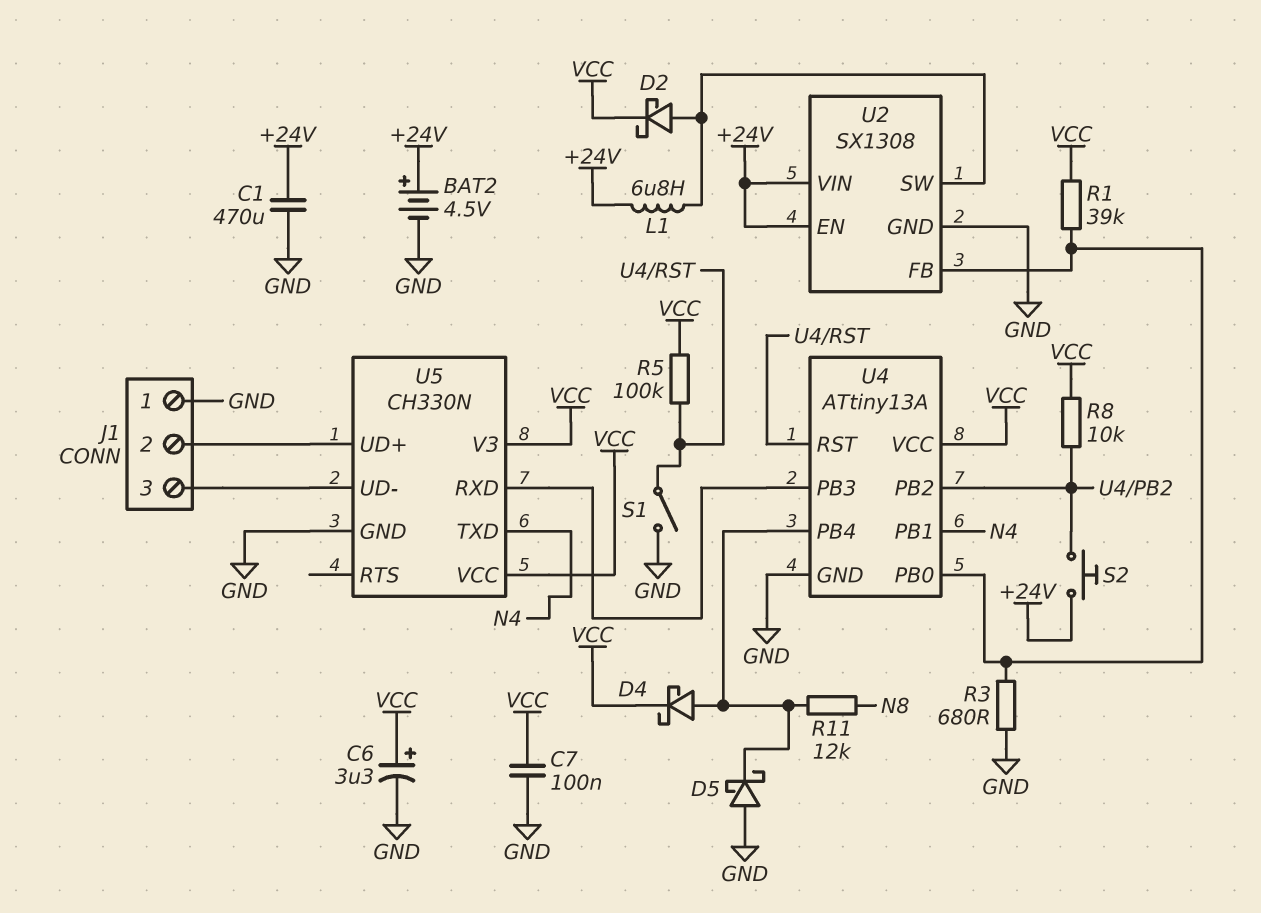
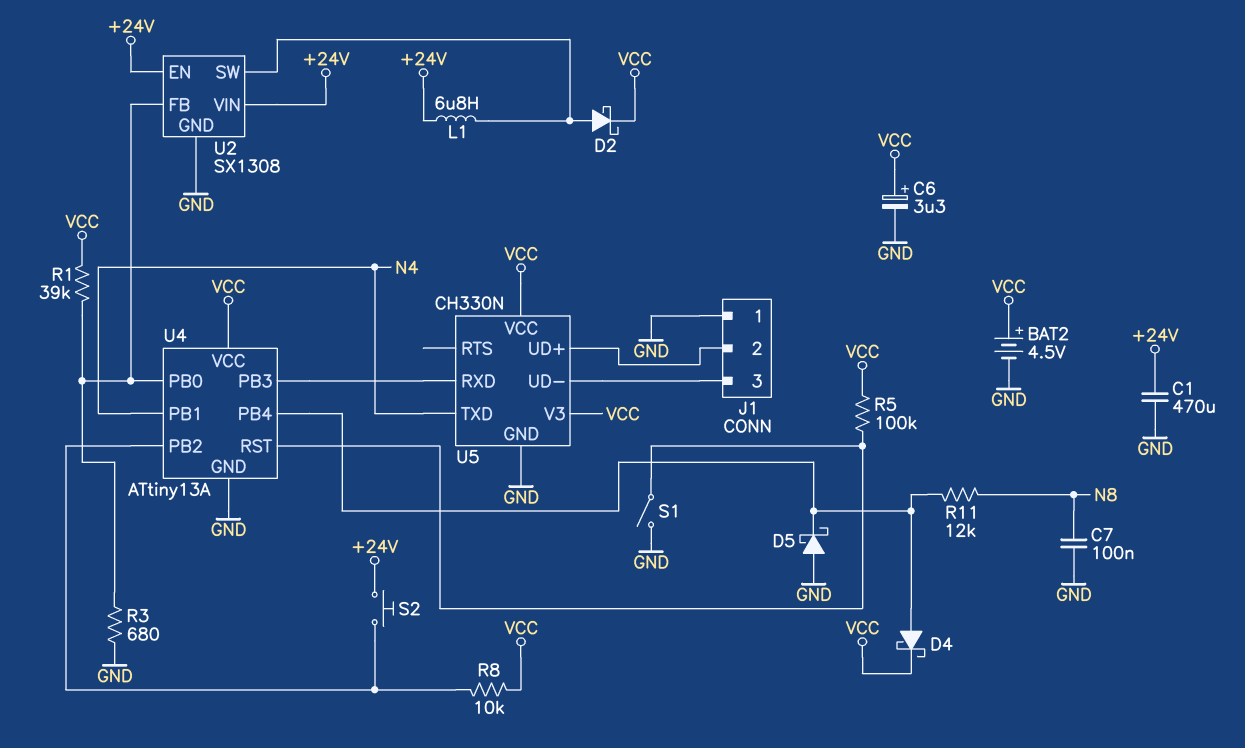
BAT2: 4.5V (plus +24V, minus GND) -> 4.5V (plus VCC, minus GND)
C7: 100nF (GND, VCC) -> 100nF (GND, N8)

